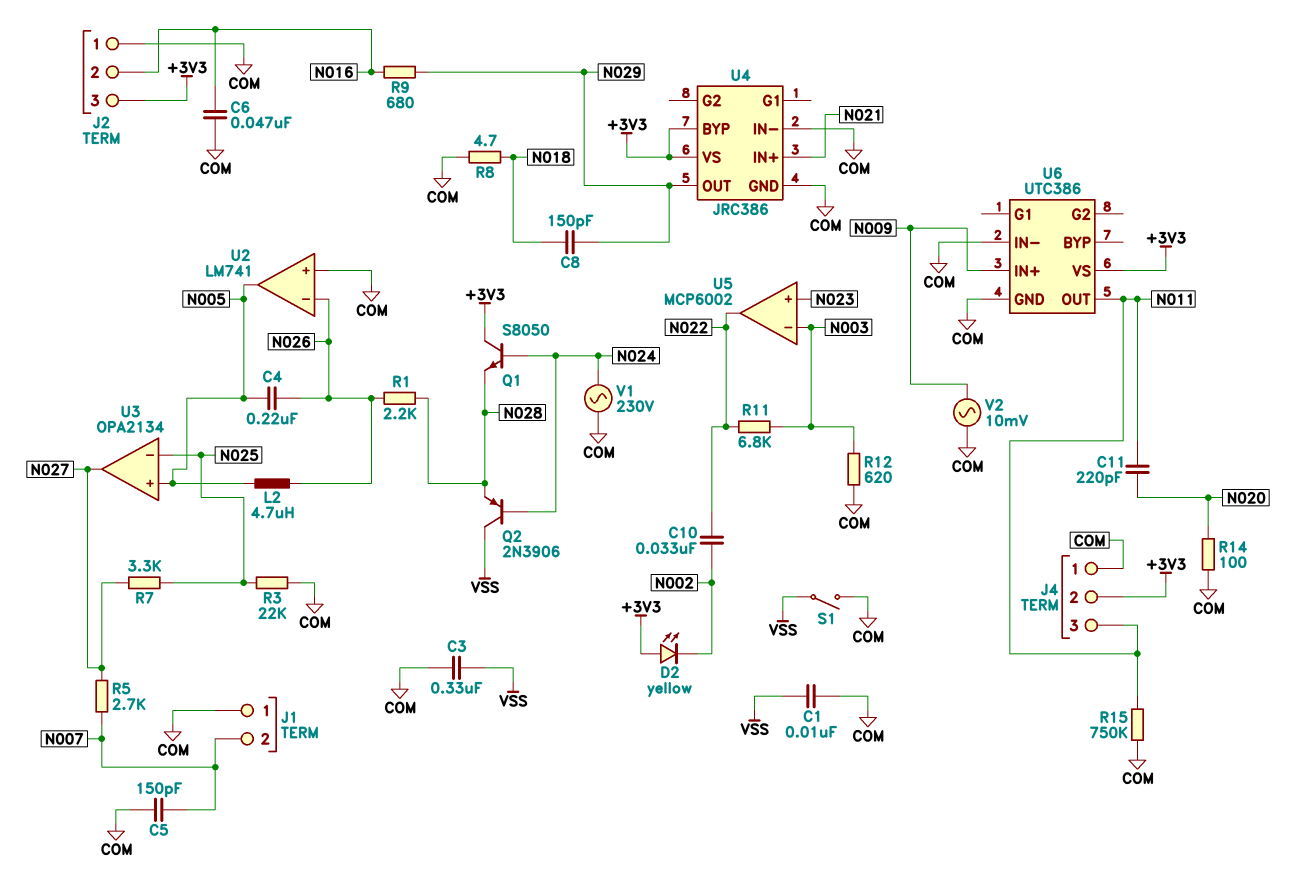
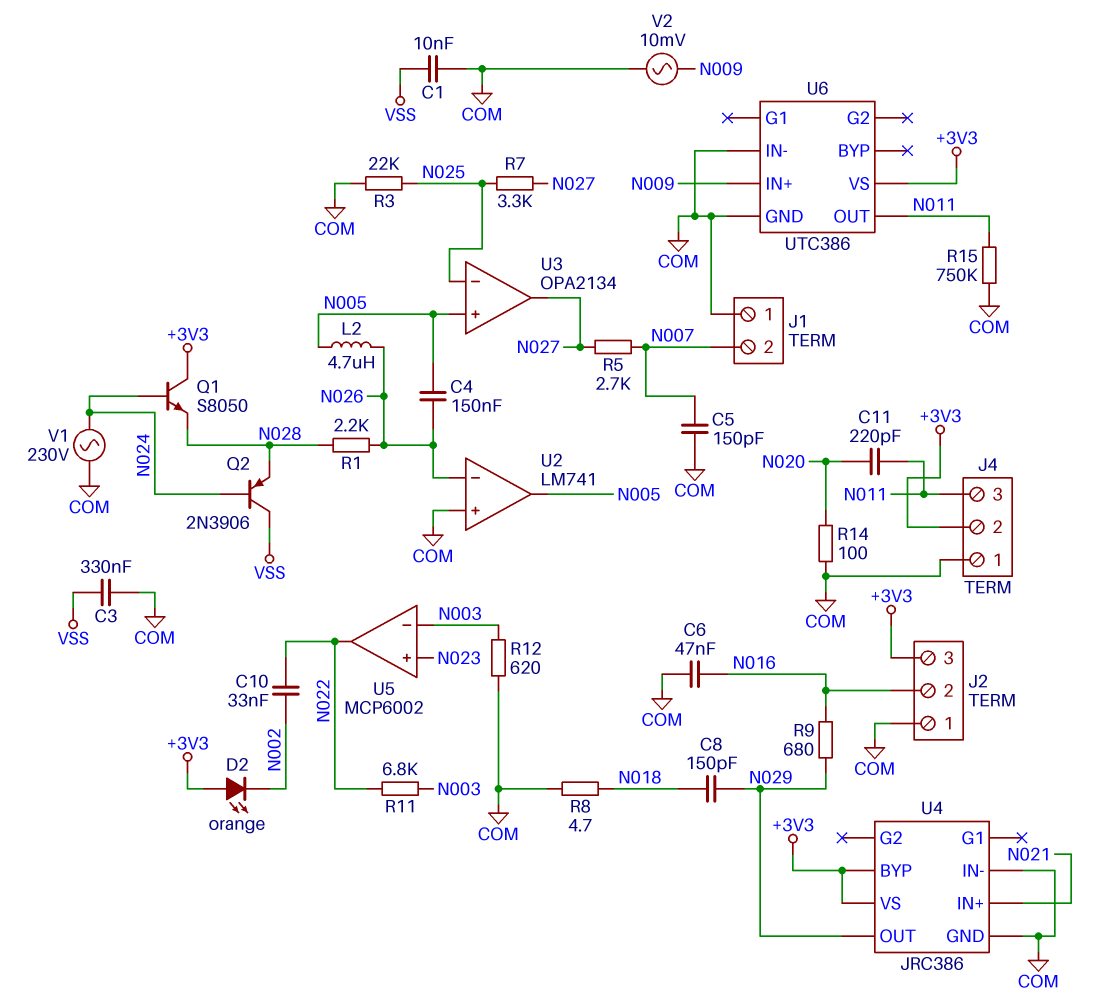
C4: 220nF (N005, N026) -> 150nF (N005, N026)
D2: LED yellow (A +3V3, K N002) -> LED orange (A +3V3, K N002)
S1: switch (COM, VSS) -> none

